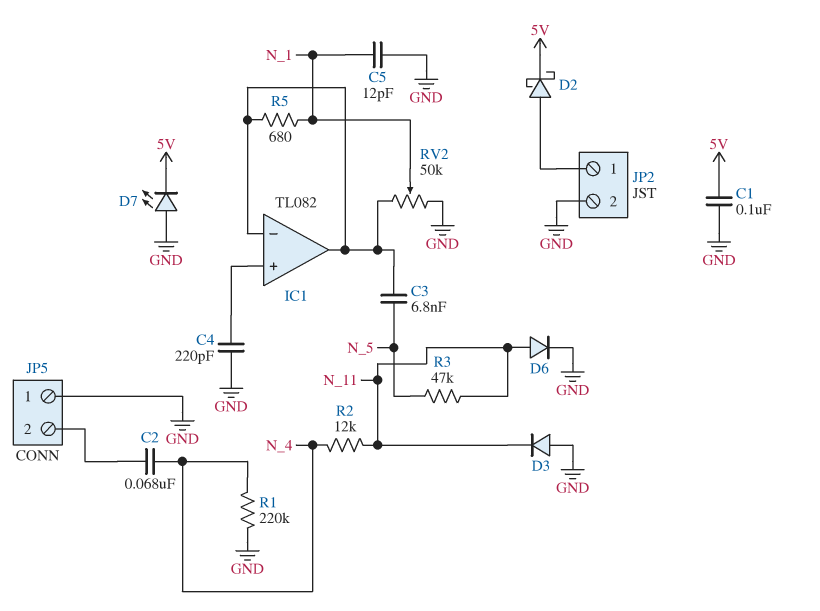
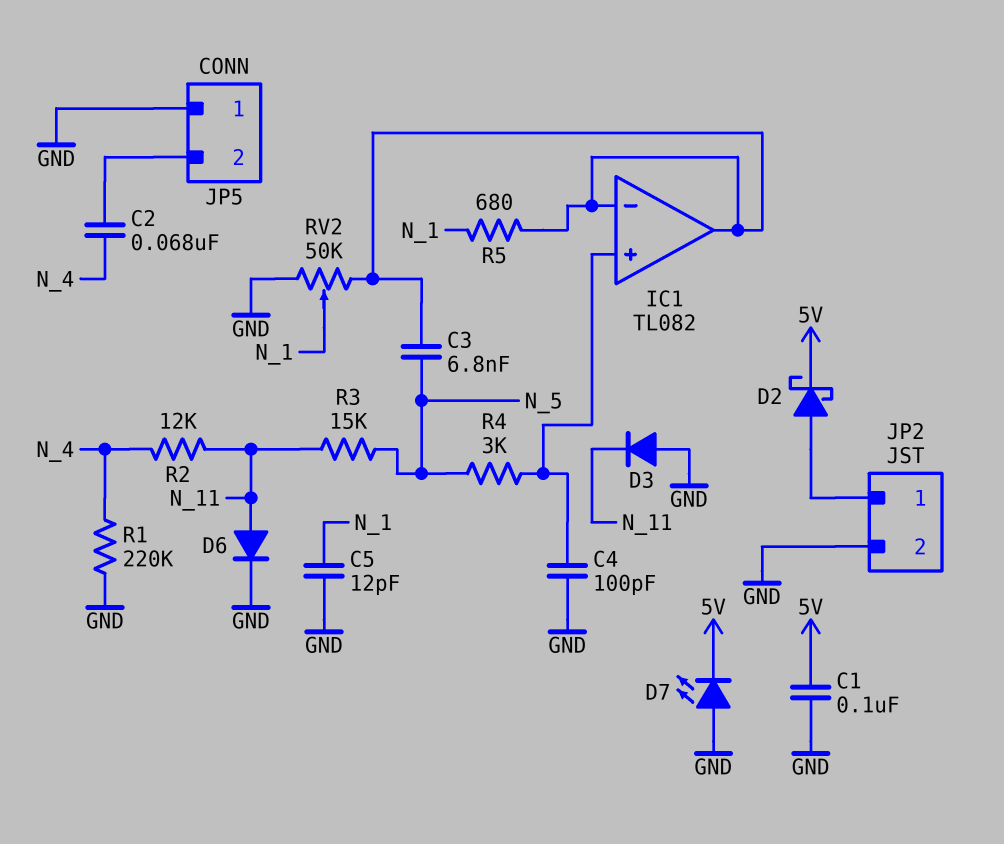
C4: 220pF (GND, IC1/in+) -> 100pF (GND, IC1/in+)
R3: 47k (N_5, N_11) -> 15k (N_5, N_11)
R4: none -> 3k (IC1/in+, N_5)

